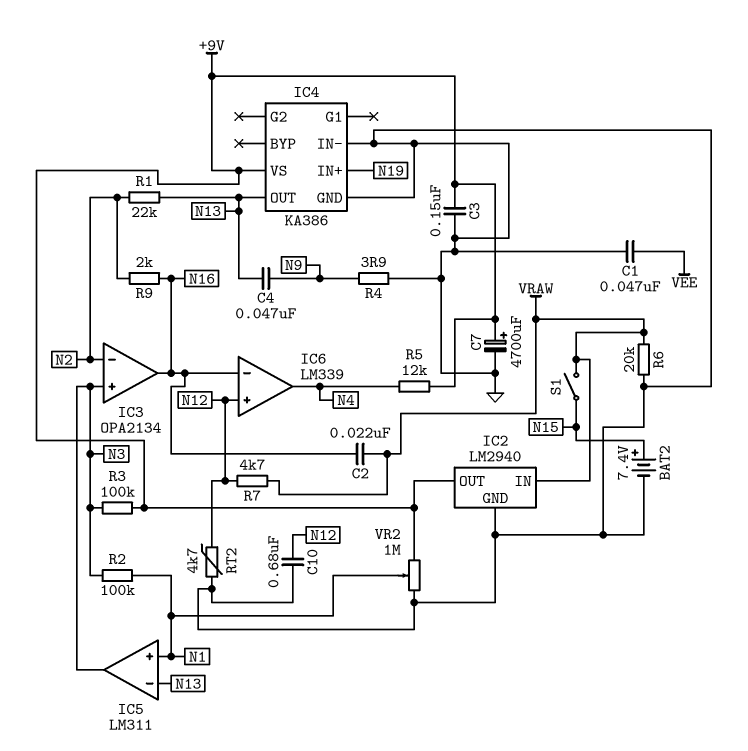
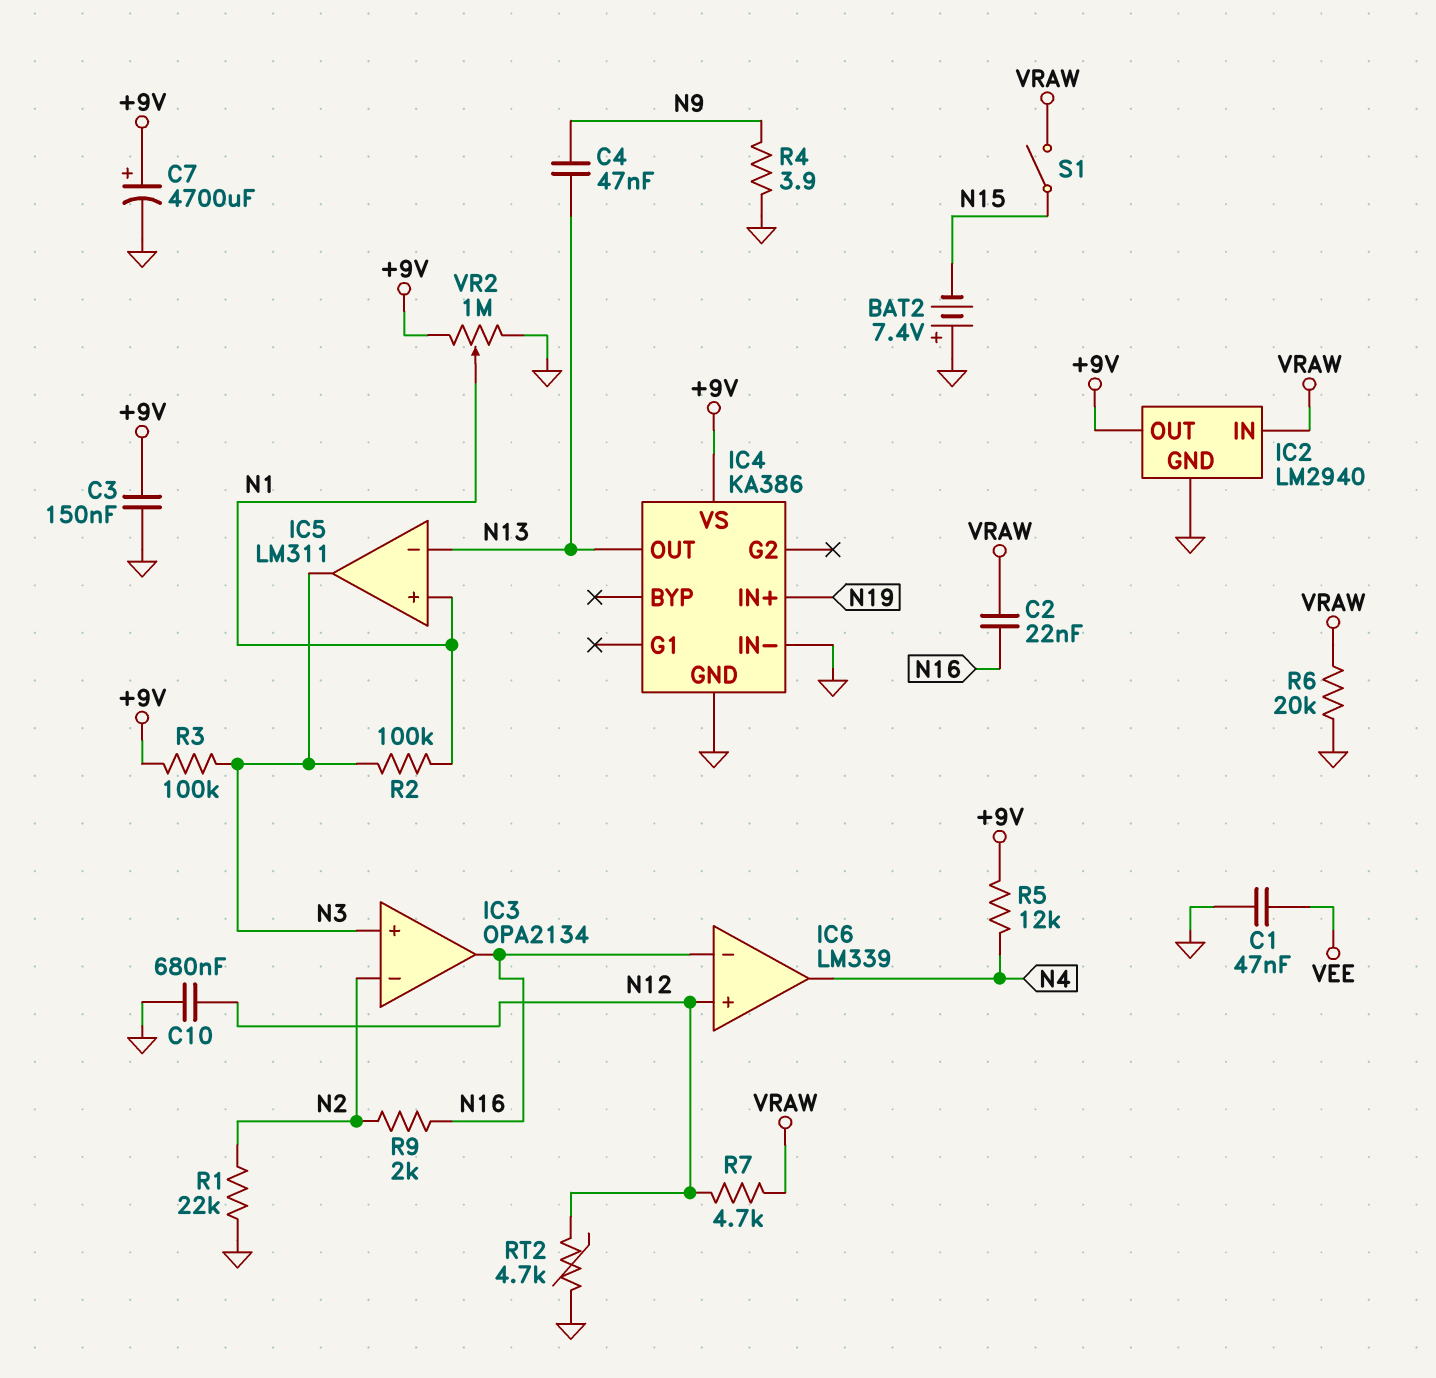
BAT2: 7.4V (plus N15, minus GND) -> 7.4V (plus GND, minus N15)
R1: 22k (N2, N13) -> 22k (GND, N2)

